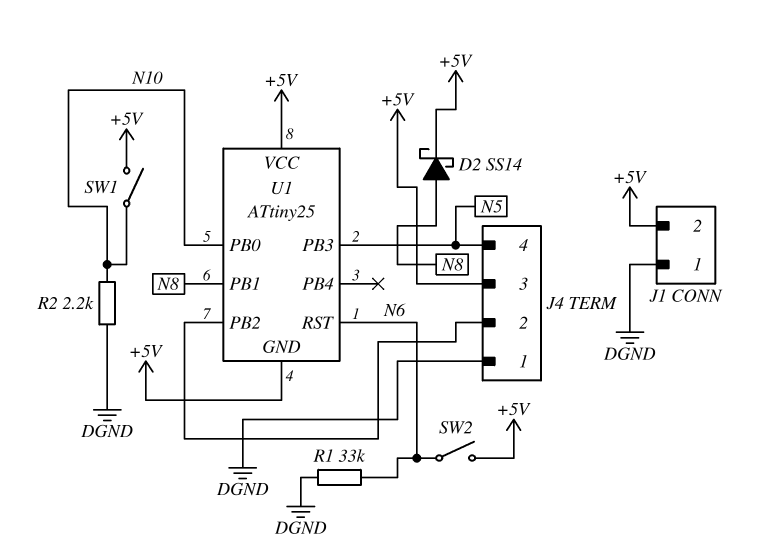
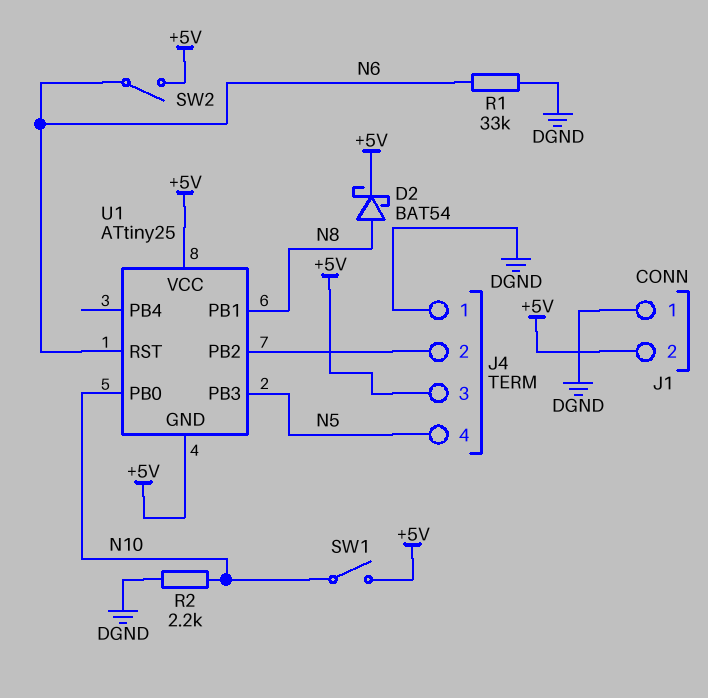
D2: schottky SS14 (A N8, K +5V) -> schottky BAT54 (A N8, K +5V)

